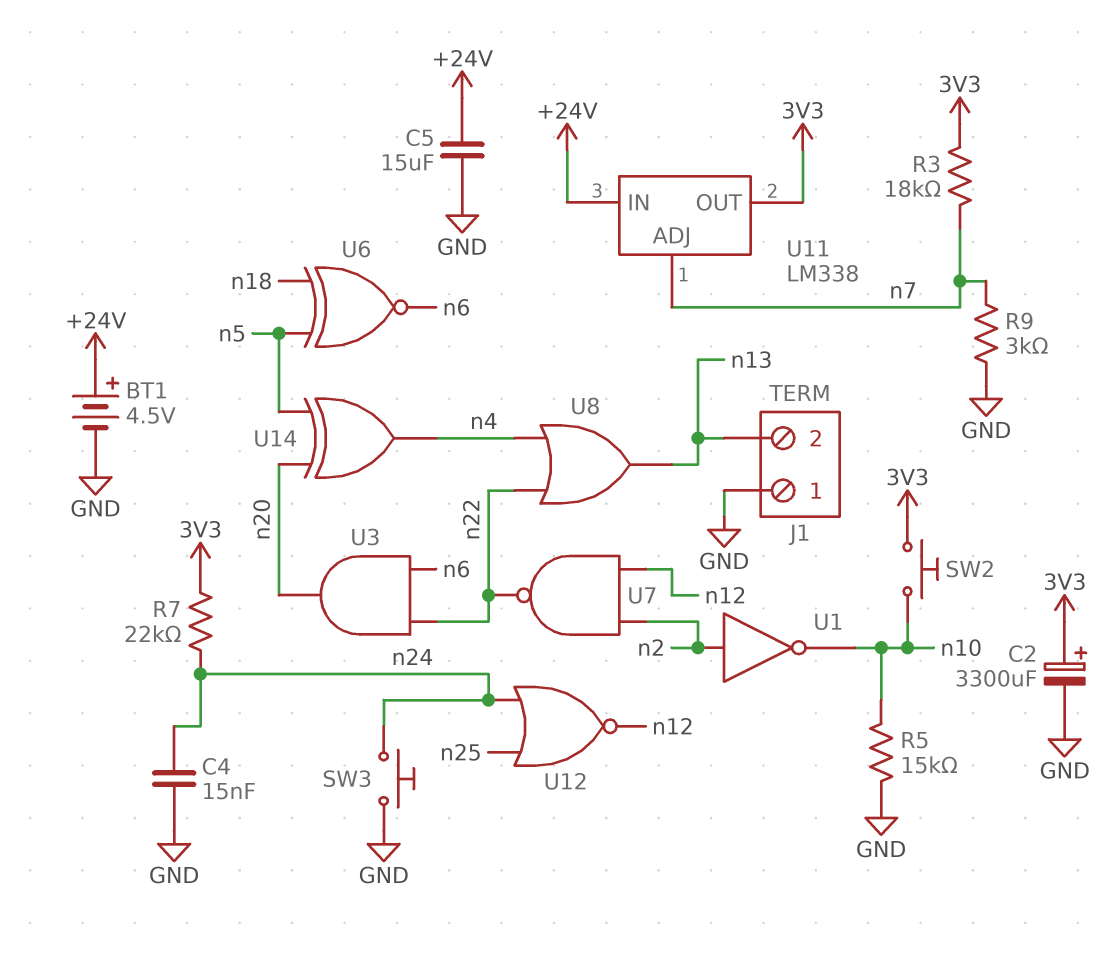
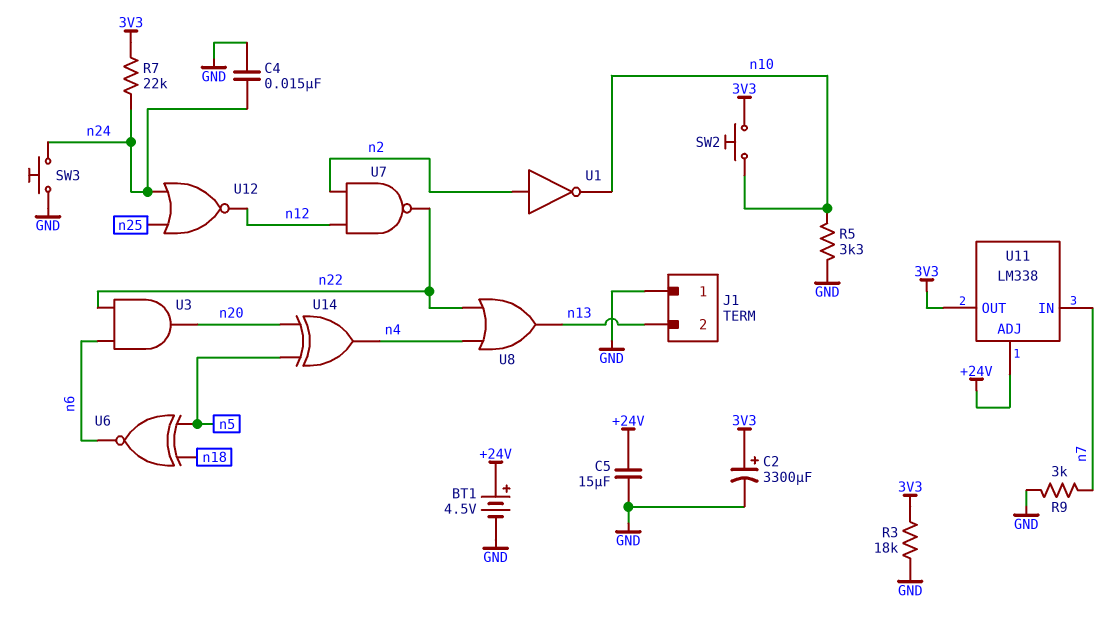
R3: 18k (3V3, n7) -> 18k (3V3, GND)
R5: 15k (GND, n10) -> 3.3k (GND, n10)
U11 pin ADJ: n7 -> +24V
U11 pin IN: +24V -> n7

